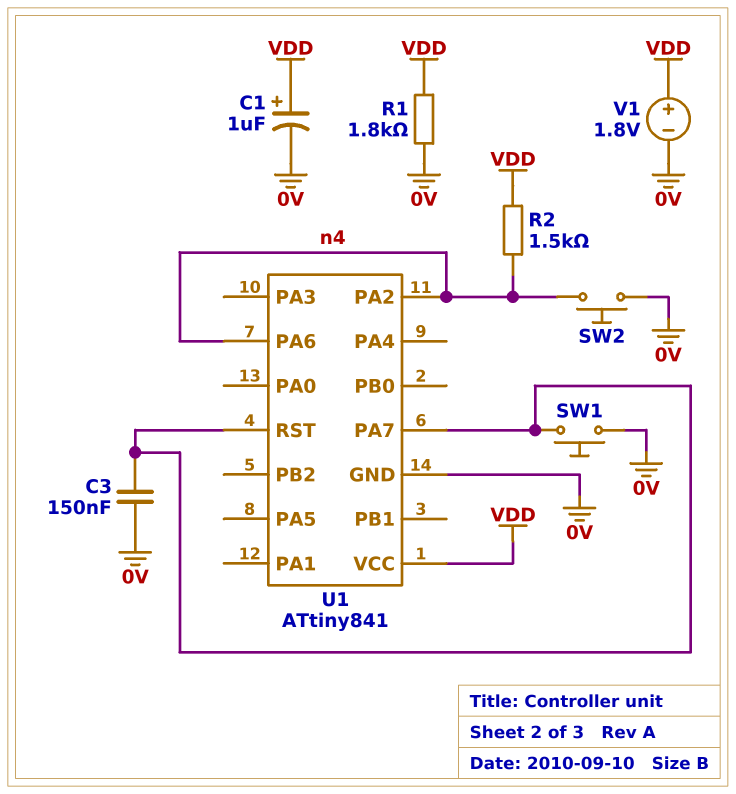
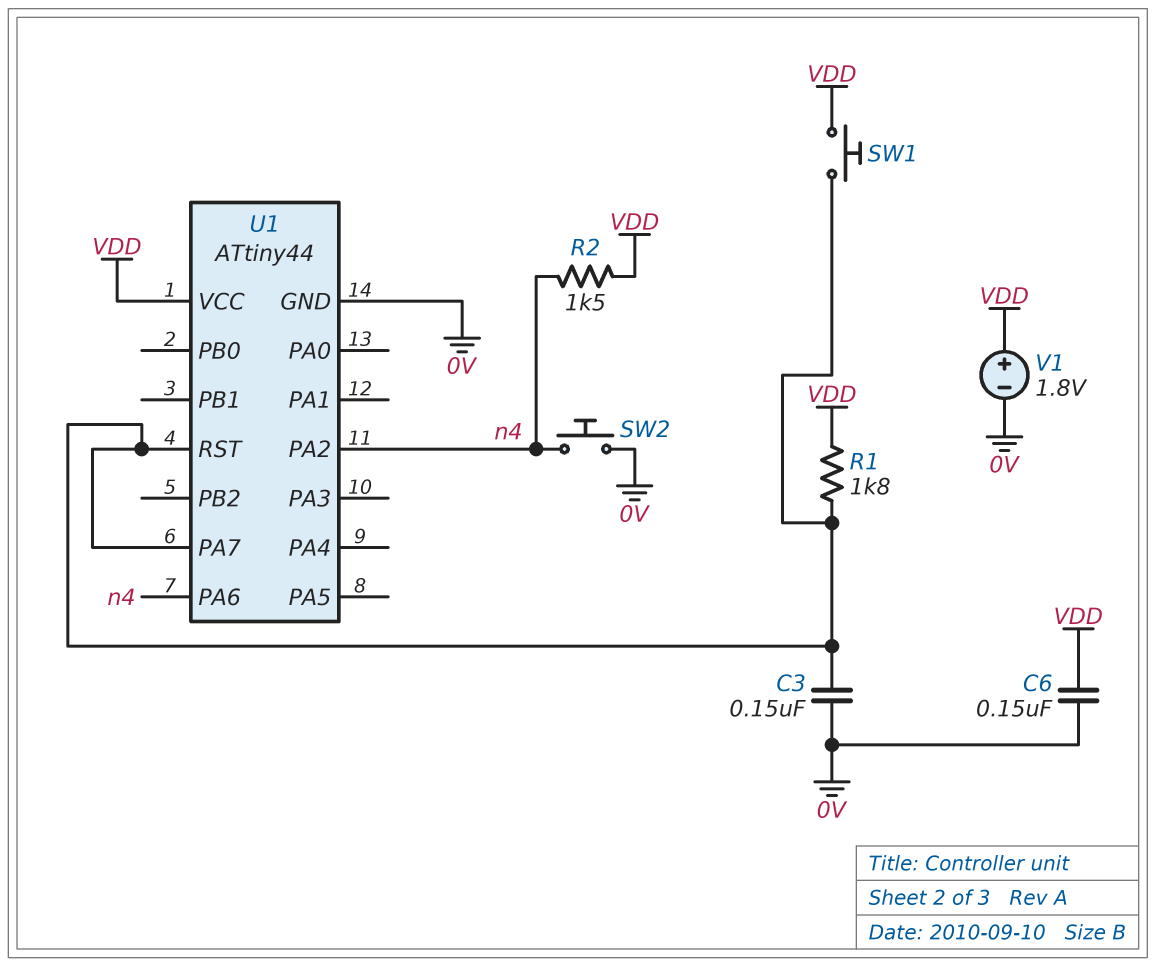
C1: 1uF (plus VDD, minus 0V) -> none
C6: none -> 150nF (0V, VDD)
R1: 1.8k (0V, VDD) -> 1.8k (U1/PA7, VDD)
SW1: button (0V, U1/PA7) -> button (U1/PA7, VDD)
U1: ATtiny841 -> ATtiny44

